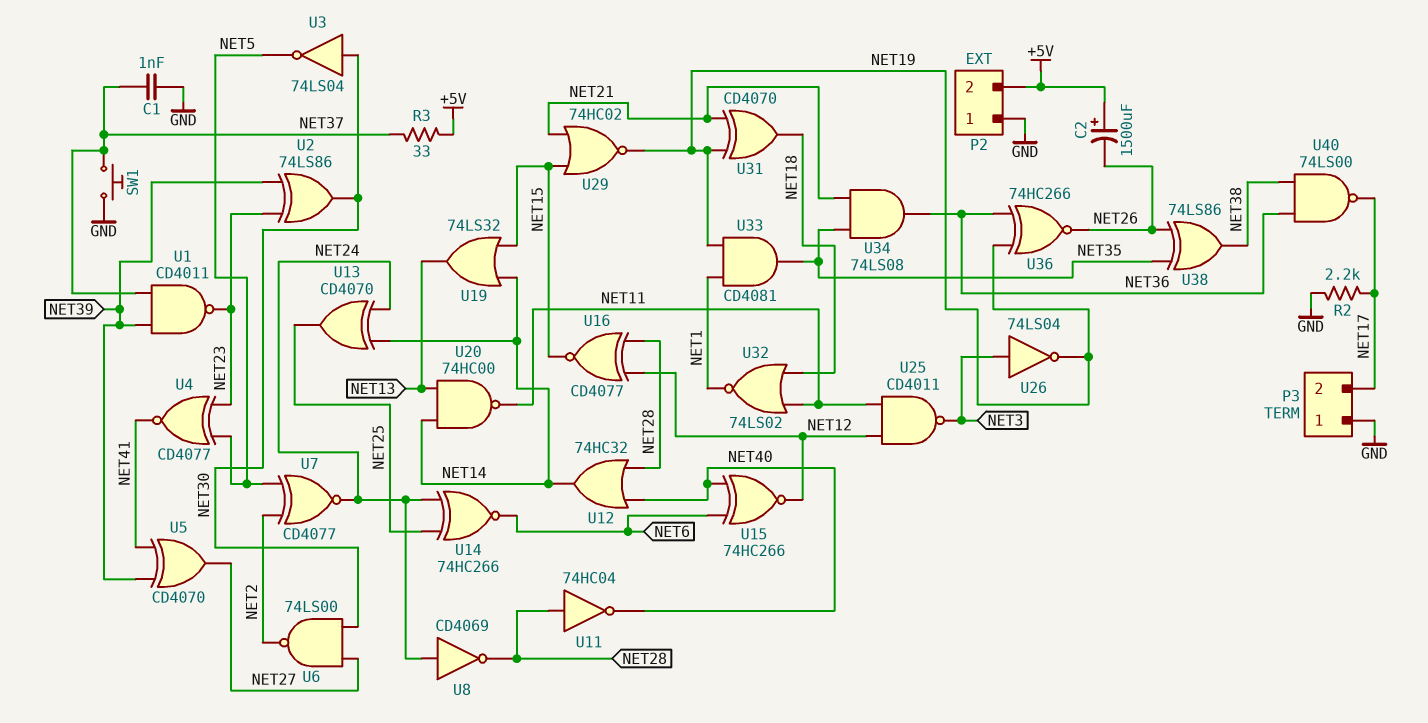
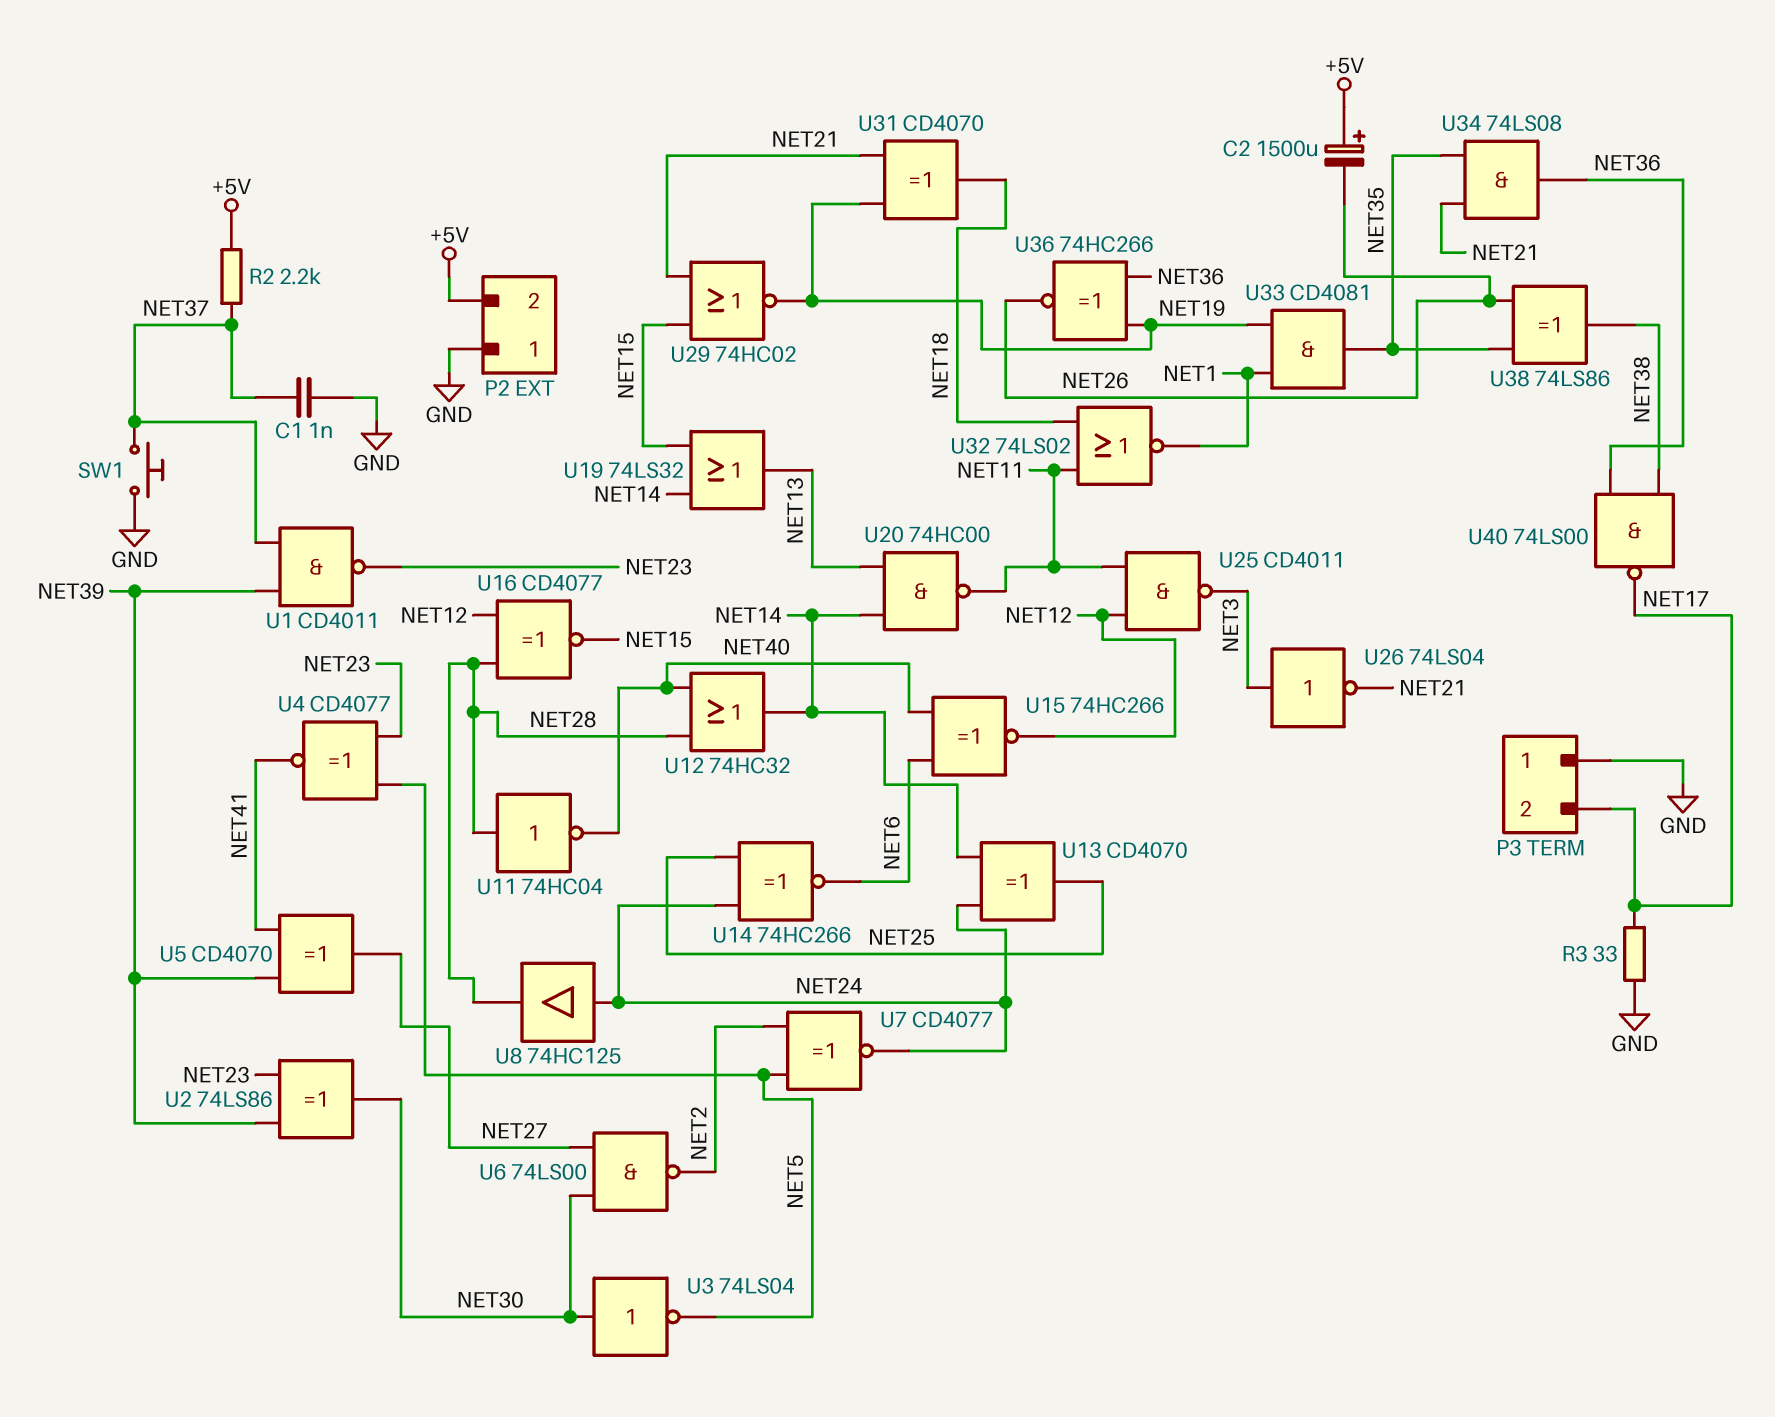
R2: 2.2k (GND, NET17) -> 2.2k (+5V, NET37)
R3: 33 (+5V, NET37) -> 33 (GND, NET17)
U8: NOT CD4069 (in NET24, out NET28) -> buffer 74HC125 (in NET24, out NET28)
U26: NOT 74LS04 (in NET3, out NET19) -> NOT 74LS04 (in NET3, out NET21)

